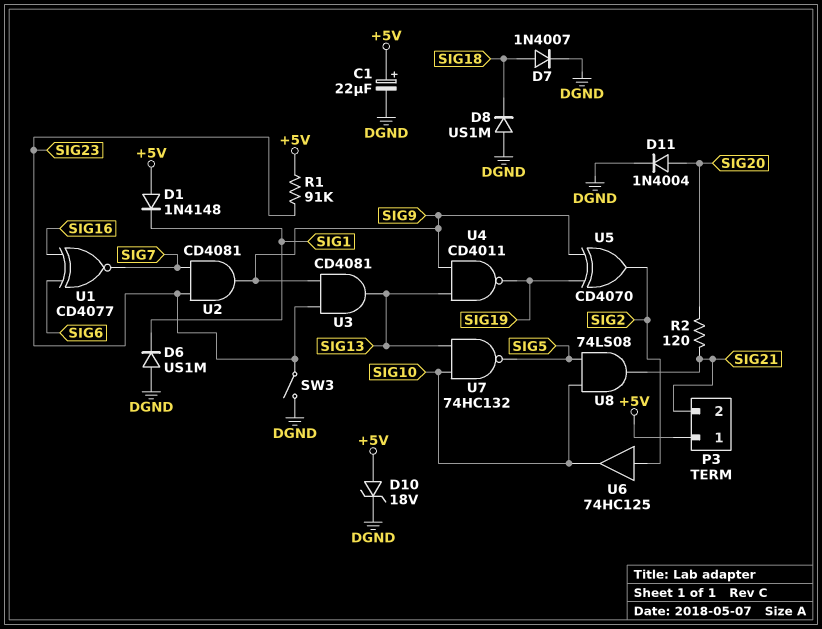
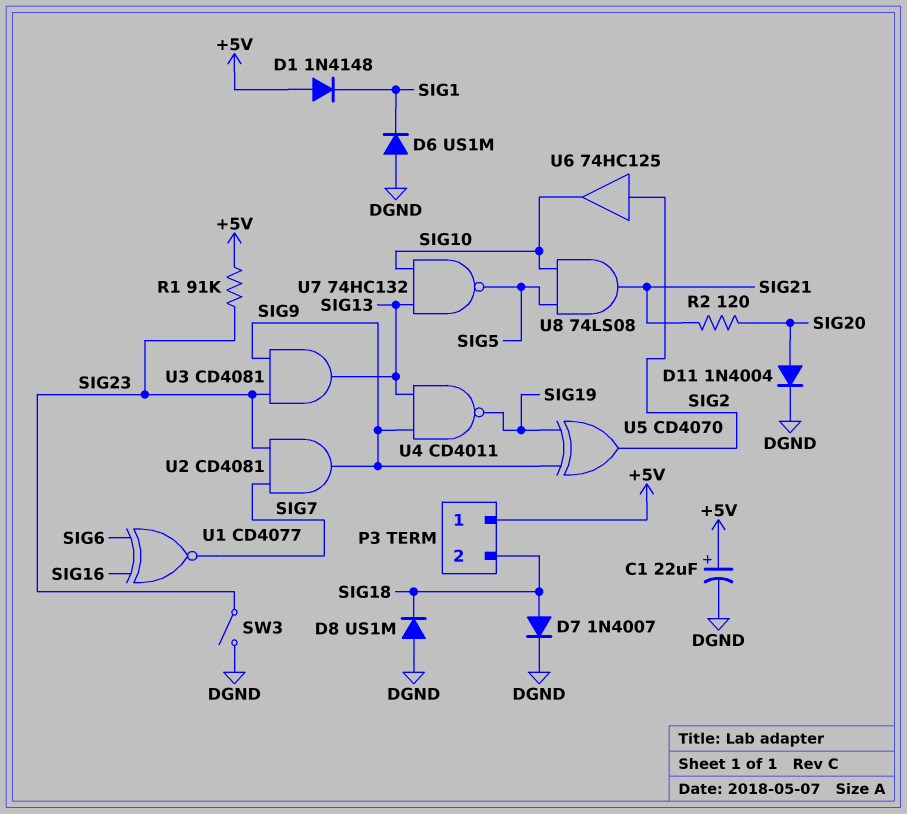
D10: zener 18V (A +5V, K DGND) -> none
P3 pin 2: SIG21 -> SIG18

